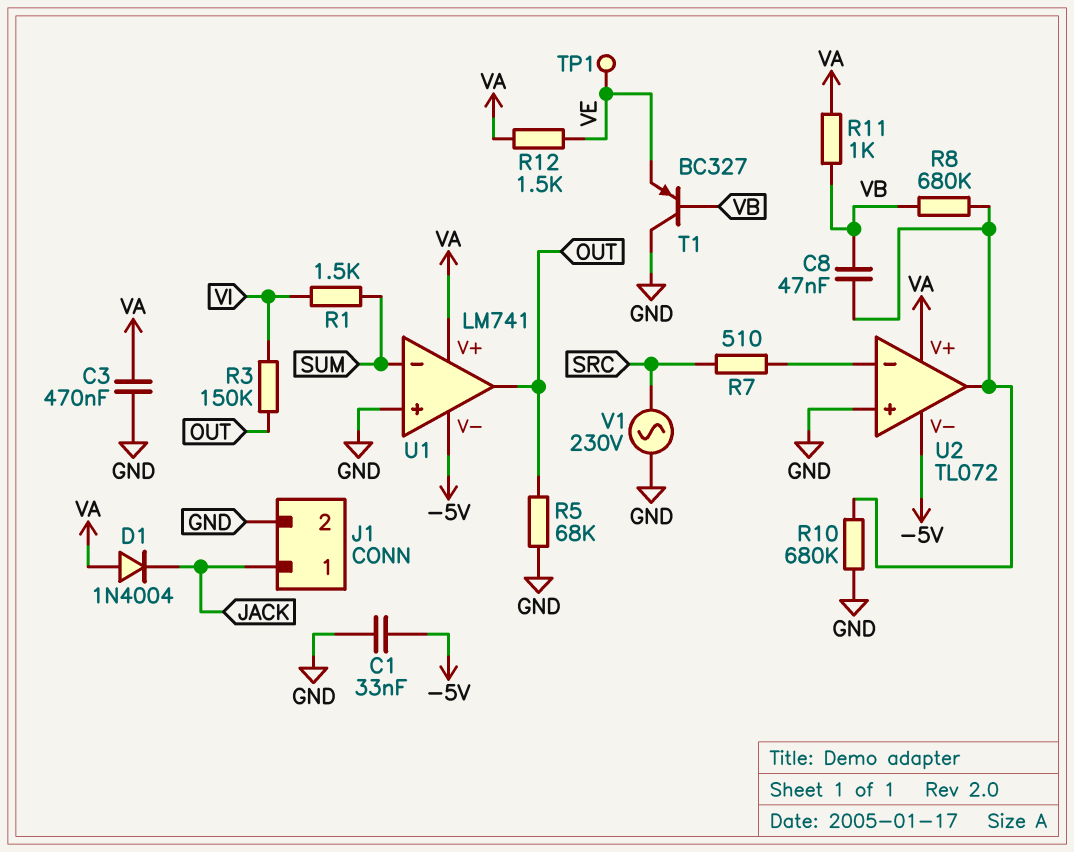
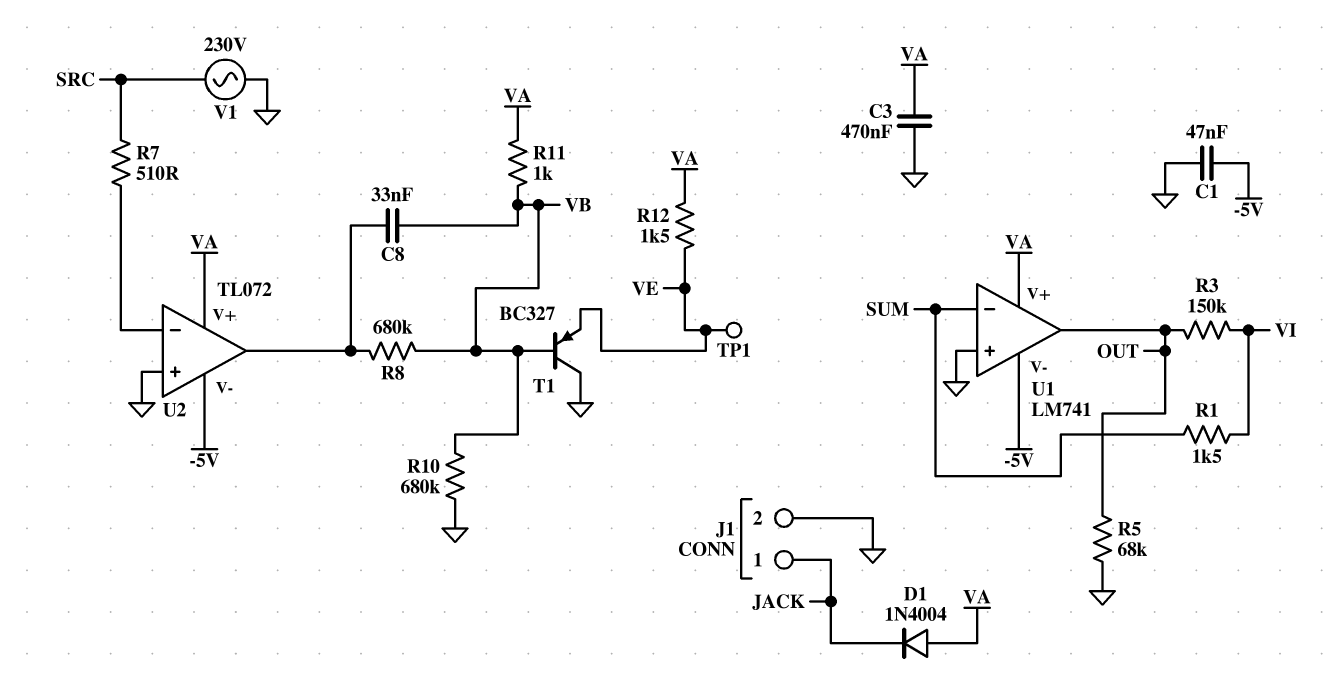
C1: 33nF (-5V, GND) -> 47nF (-5V, GND)
C8: 47nF (U2/out, VB) -> 33nF (U2/out, VB)
R10: 680k (GND, U2/out) -> 680k (GND, VB)

